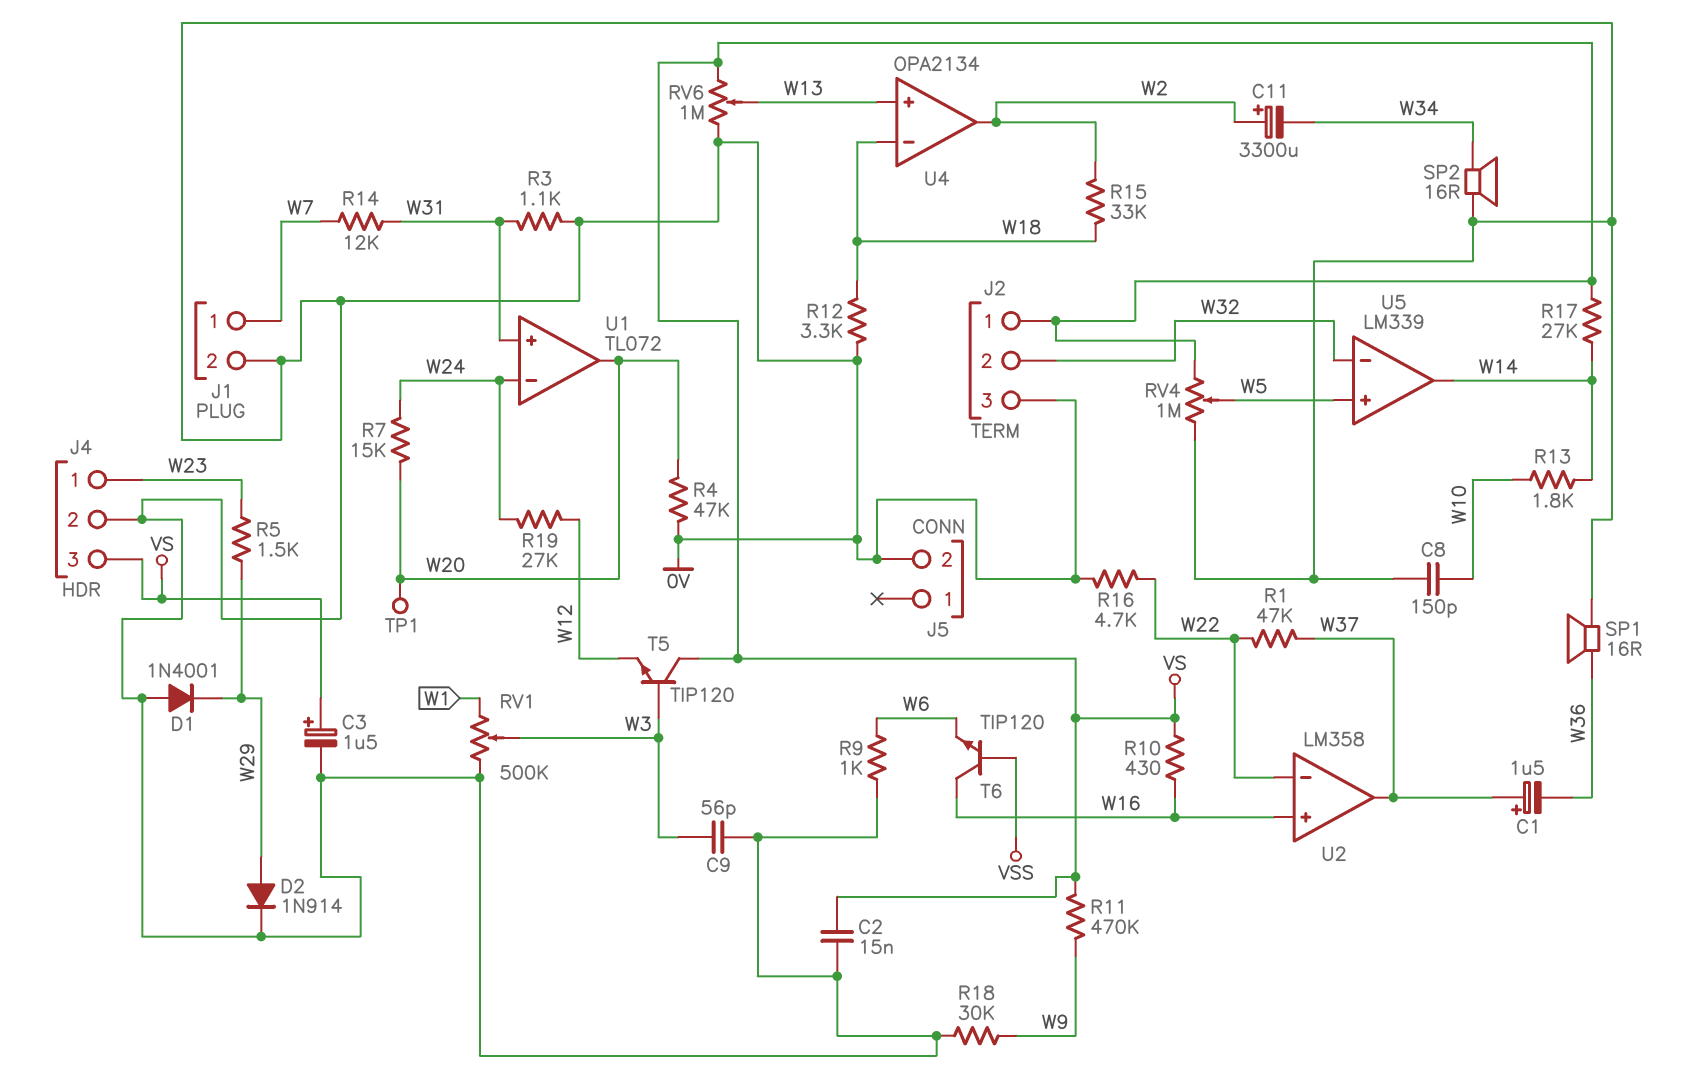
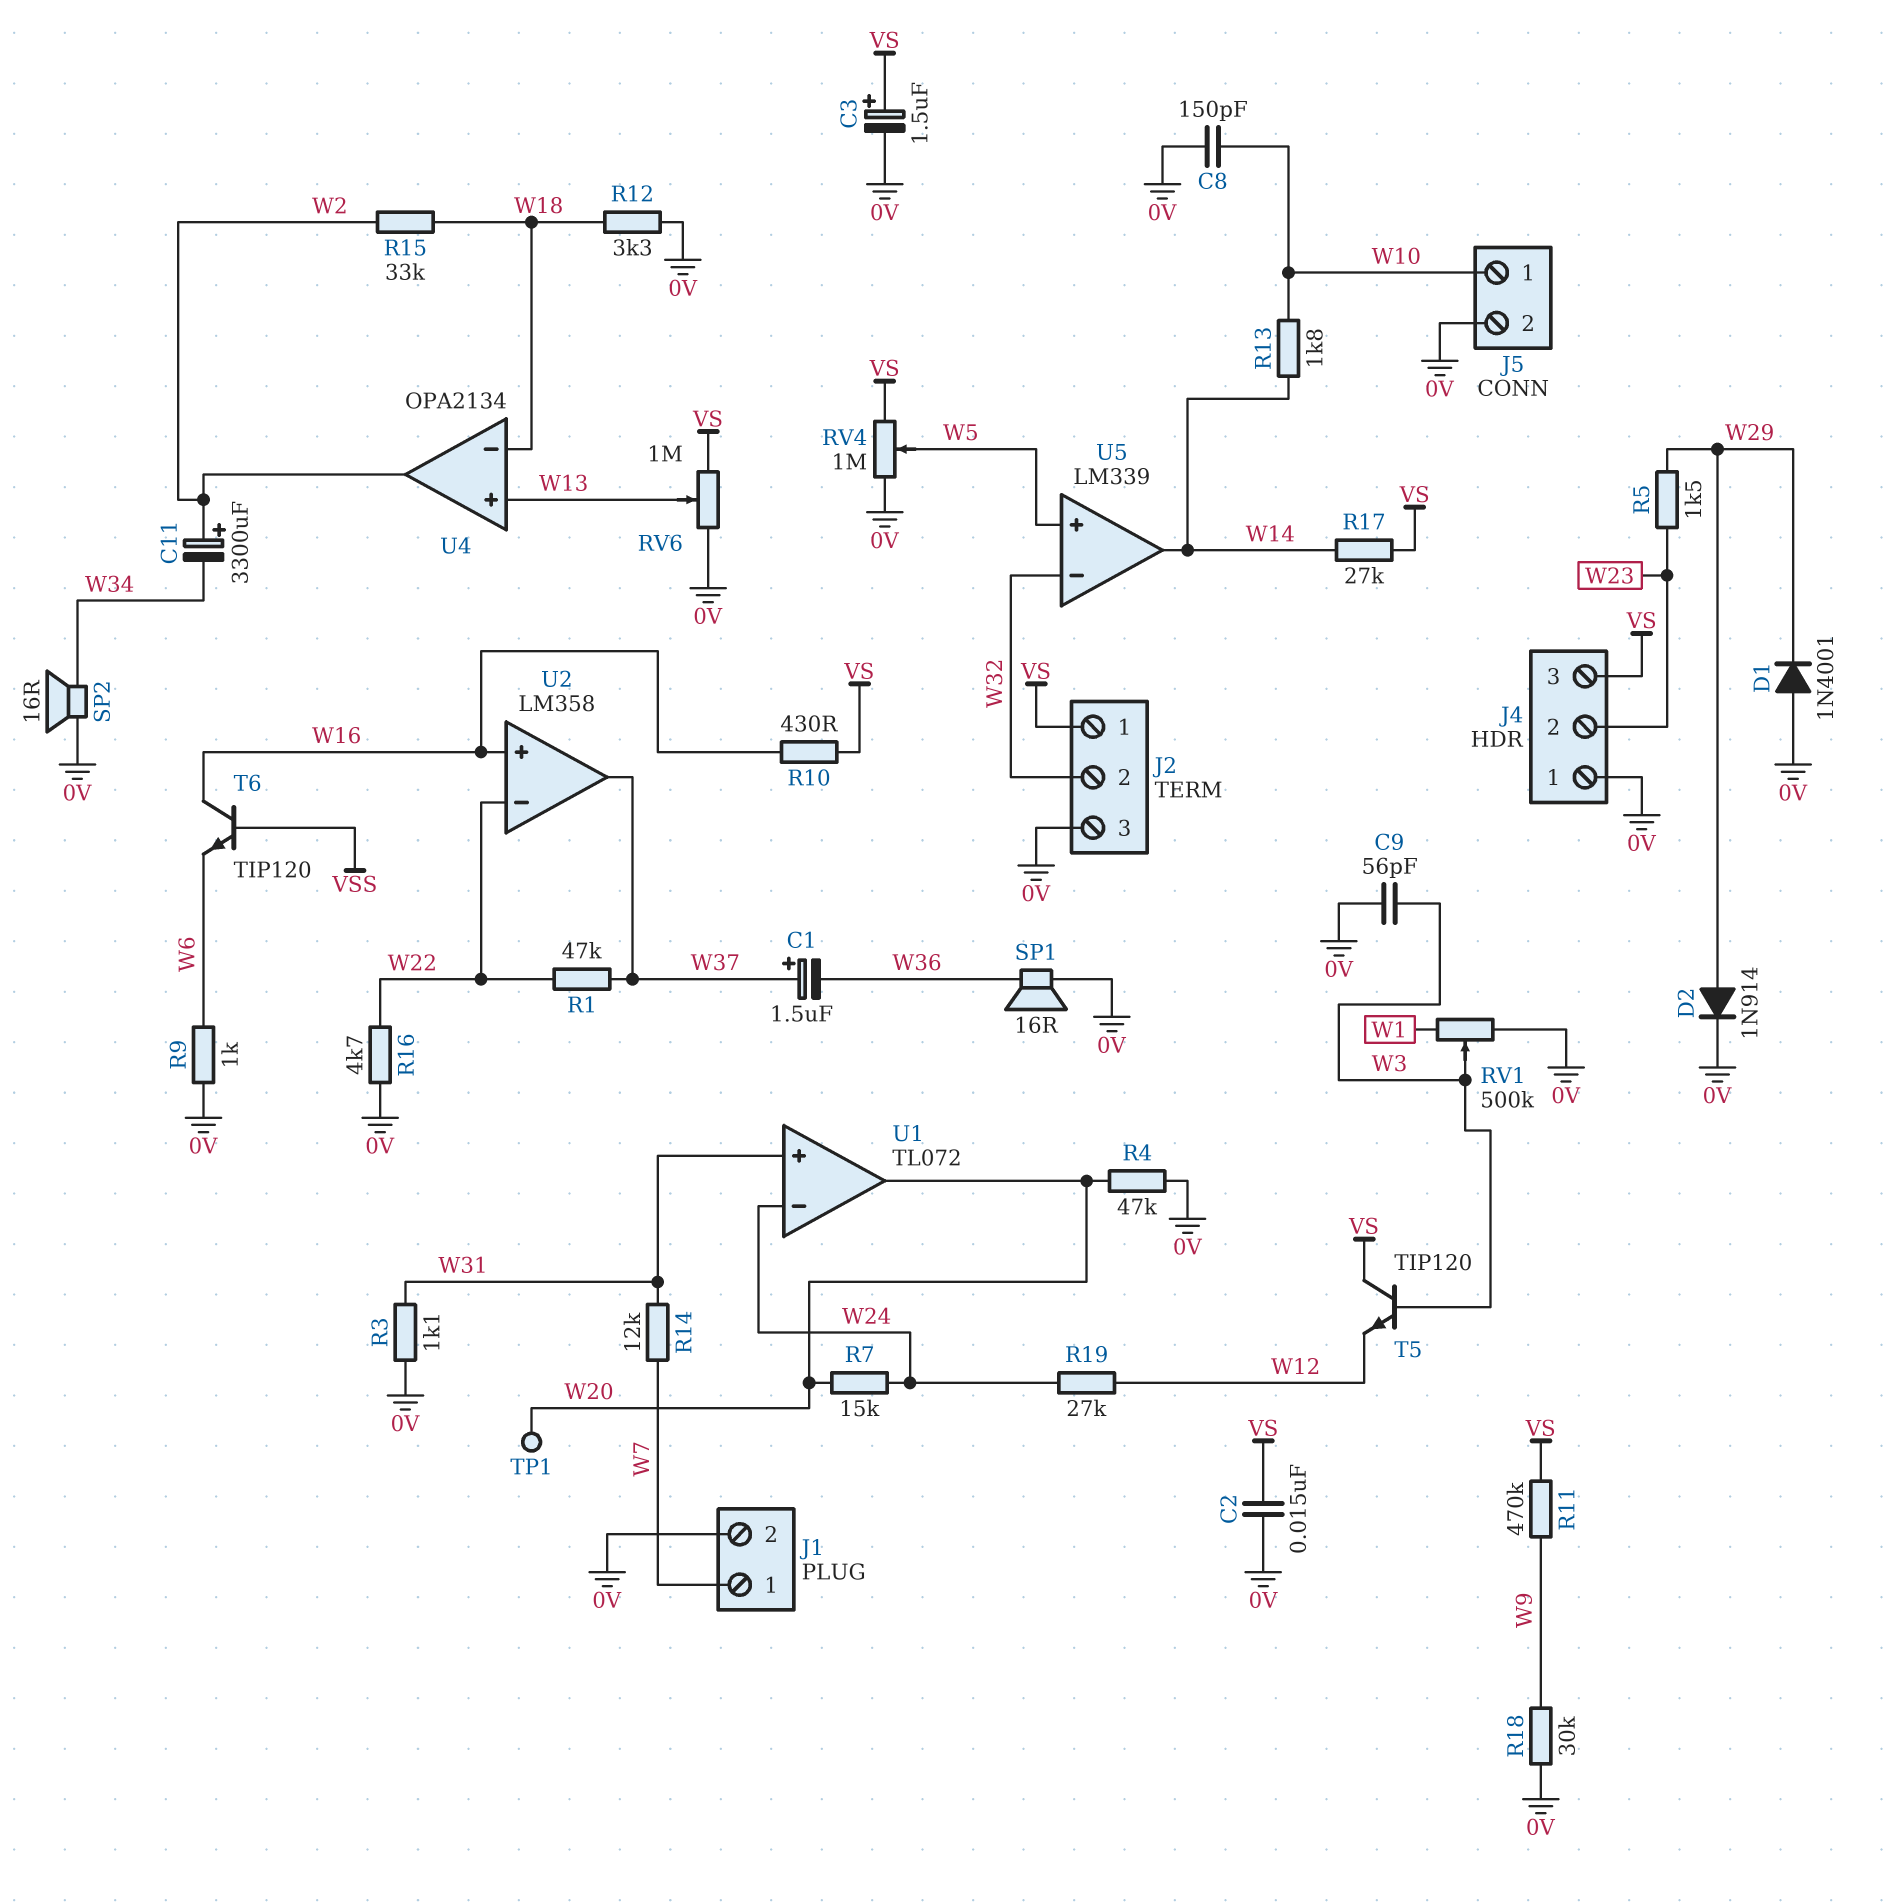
J4 pin 1: W23 -> 0V
J4 pin 2: 0V -> W23
J5 pin 1: none -> W10

